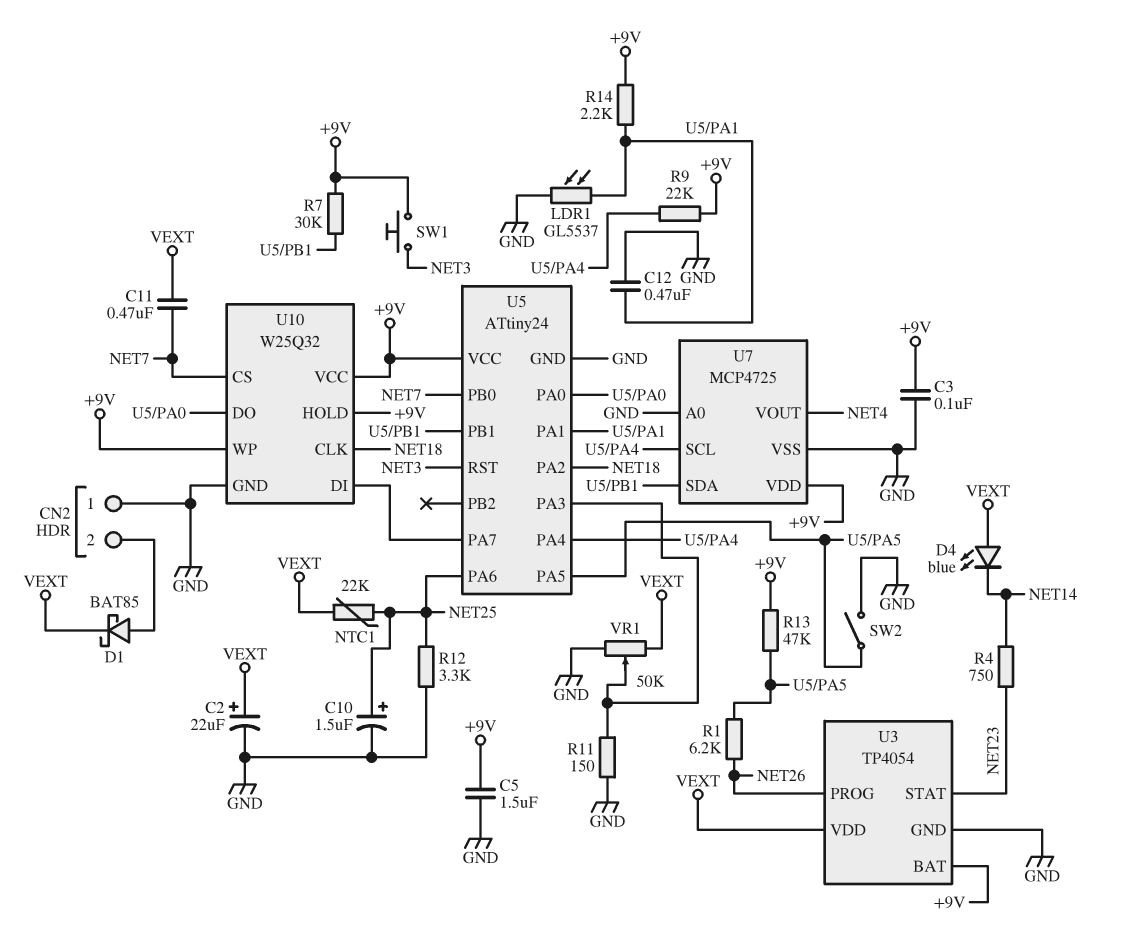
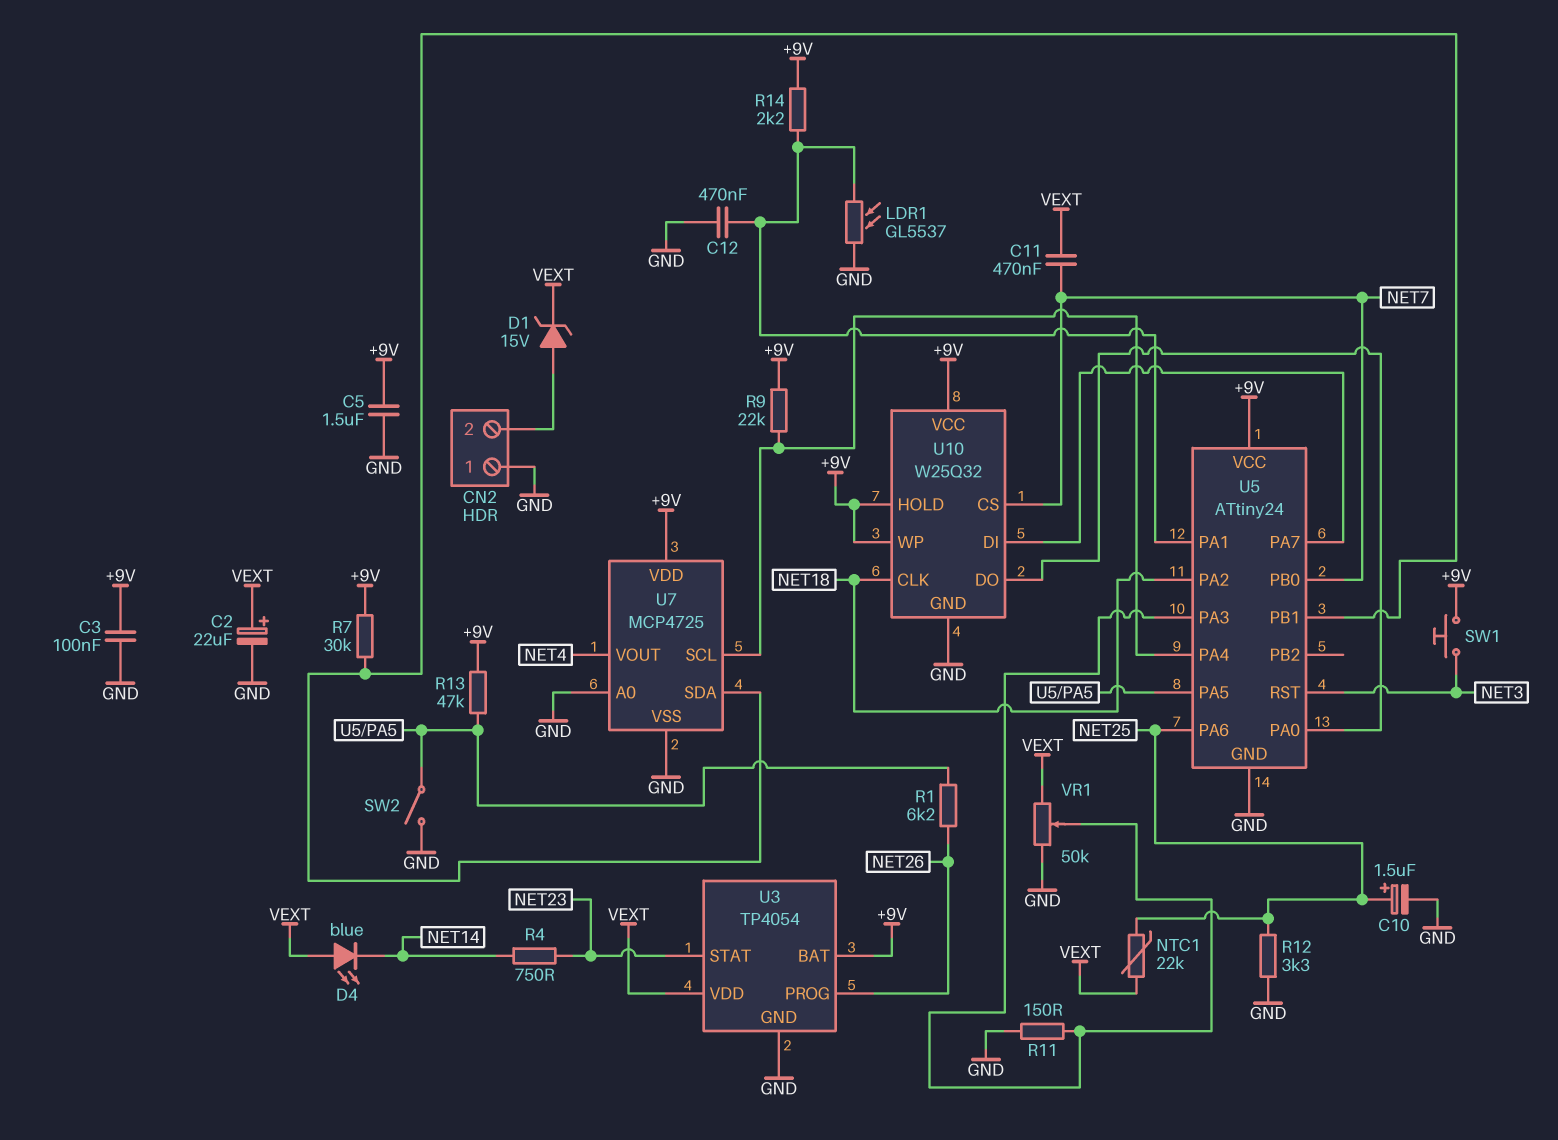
D1: schottky BAT85 (A CN2/2, K VEXT) -> zener 15V (A CN2/2, K VEXT)

